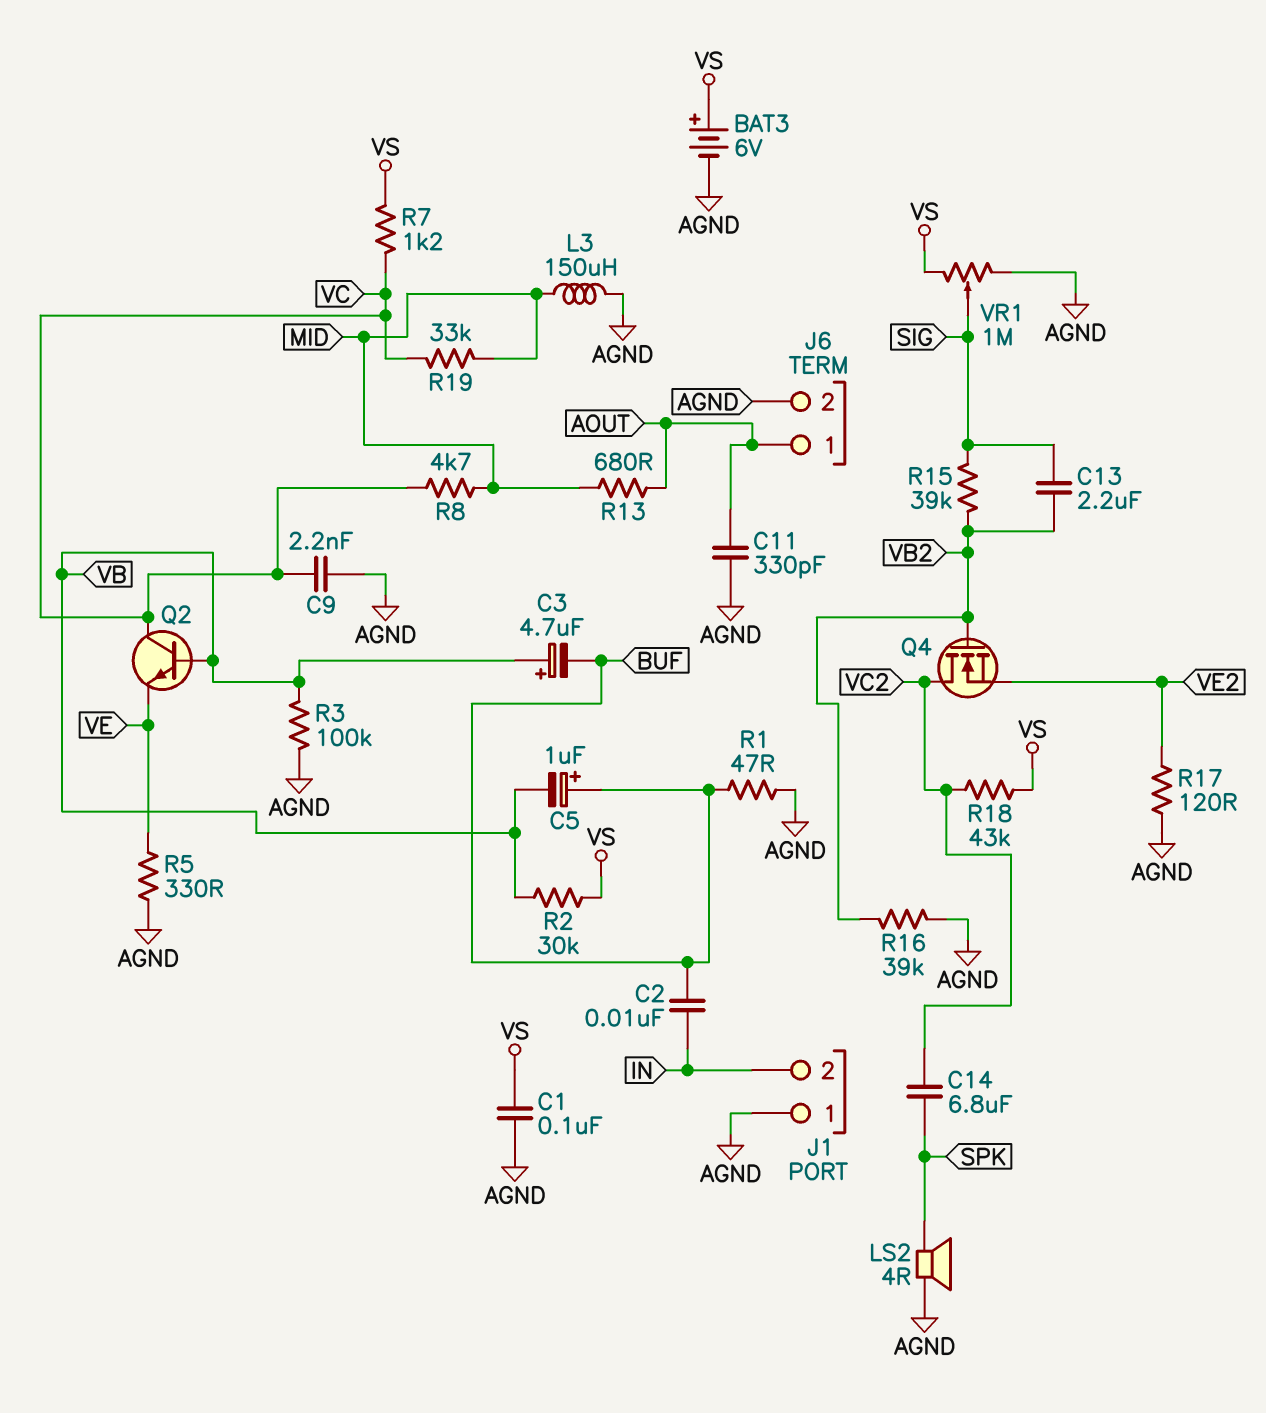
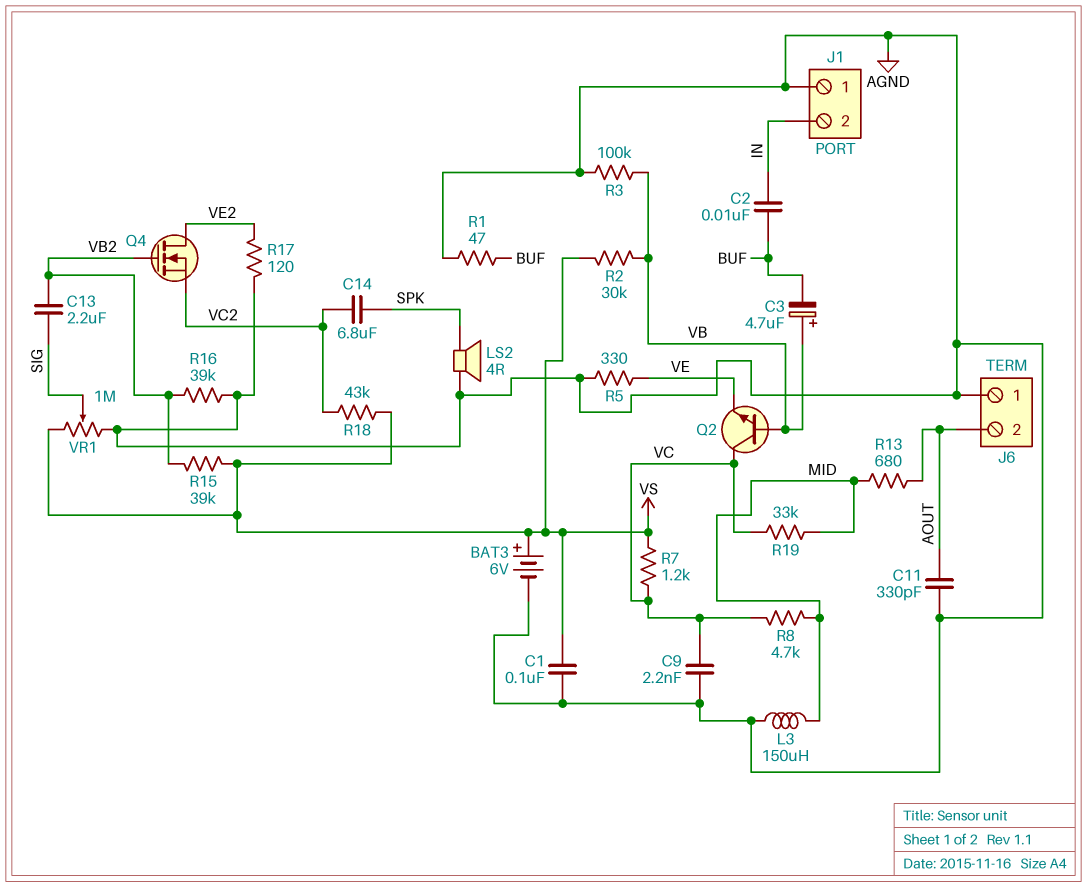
C5: 1uF (plus BUF, minus VB) -> none
J6 pin 1: AOUT -> AGND
J6 pin 2: AGND -> AOUT
Q4: NMOS (G VB2, D VC2, S VE2) -> NMOS (G VB2, D VE2, S VC2)
R15: 39k (SIG, VB2) -> 39k (VB2, VS)

